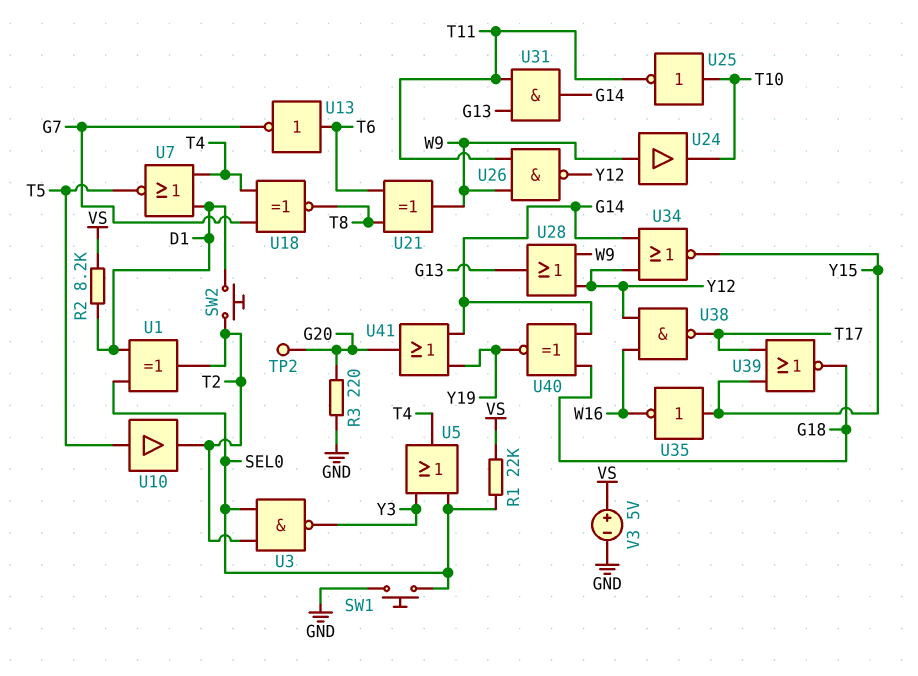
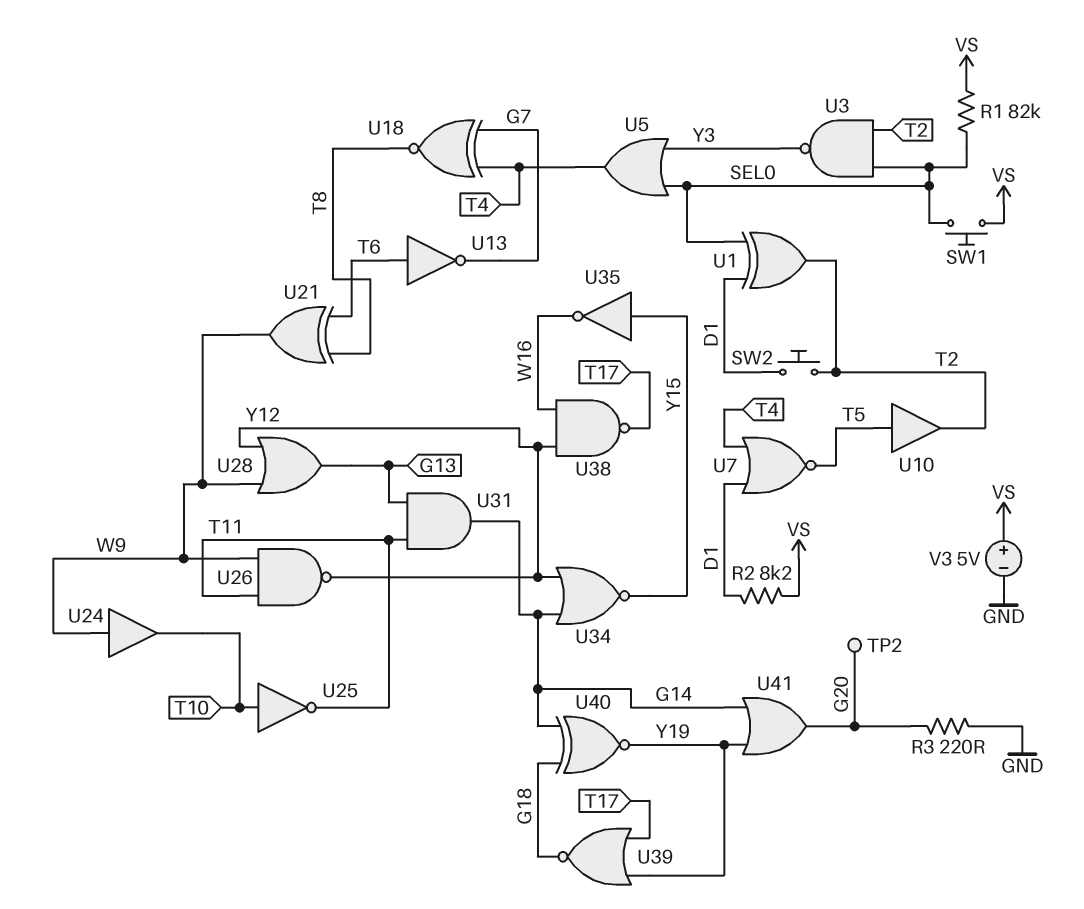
R1: 22k (SEL0, VS) -> 82k (SEL0, VS)
SW1: button (GND, SEL0) -> button (SEL0, VS)
U39: NOR (in T17, in Y15, out G18) -> NOR (in T17, in Y19, out G18)

